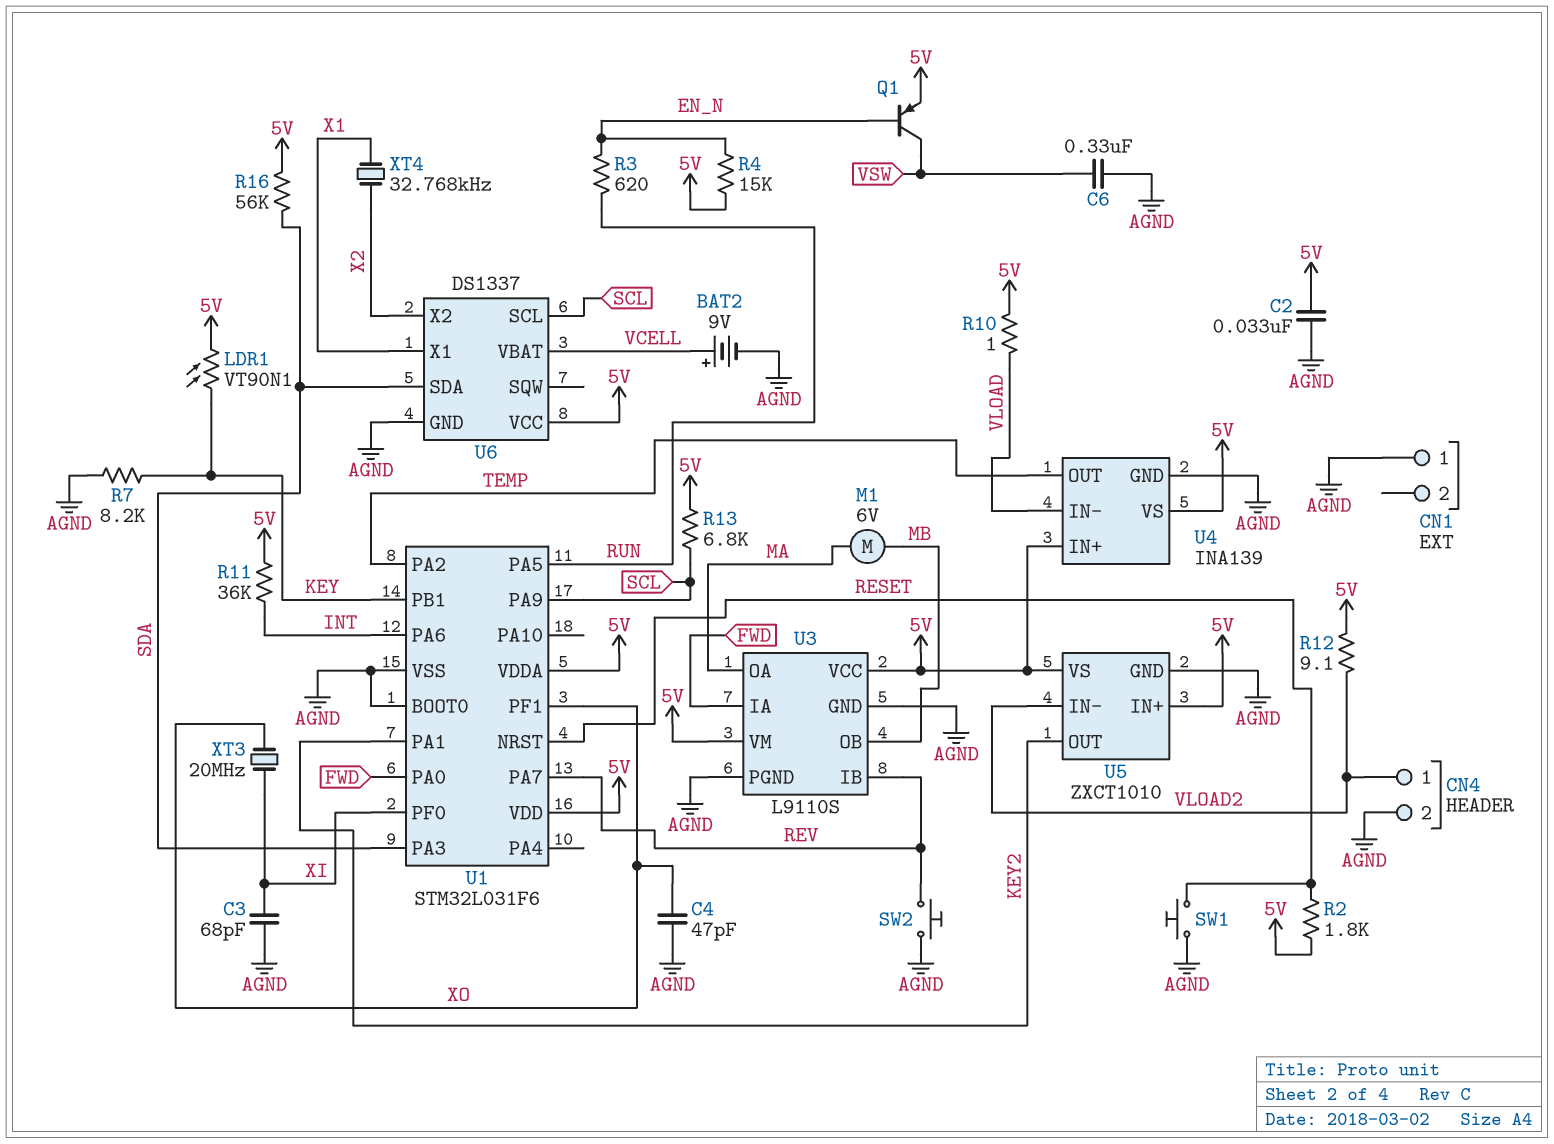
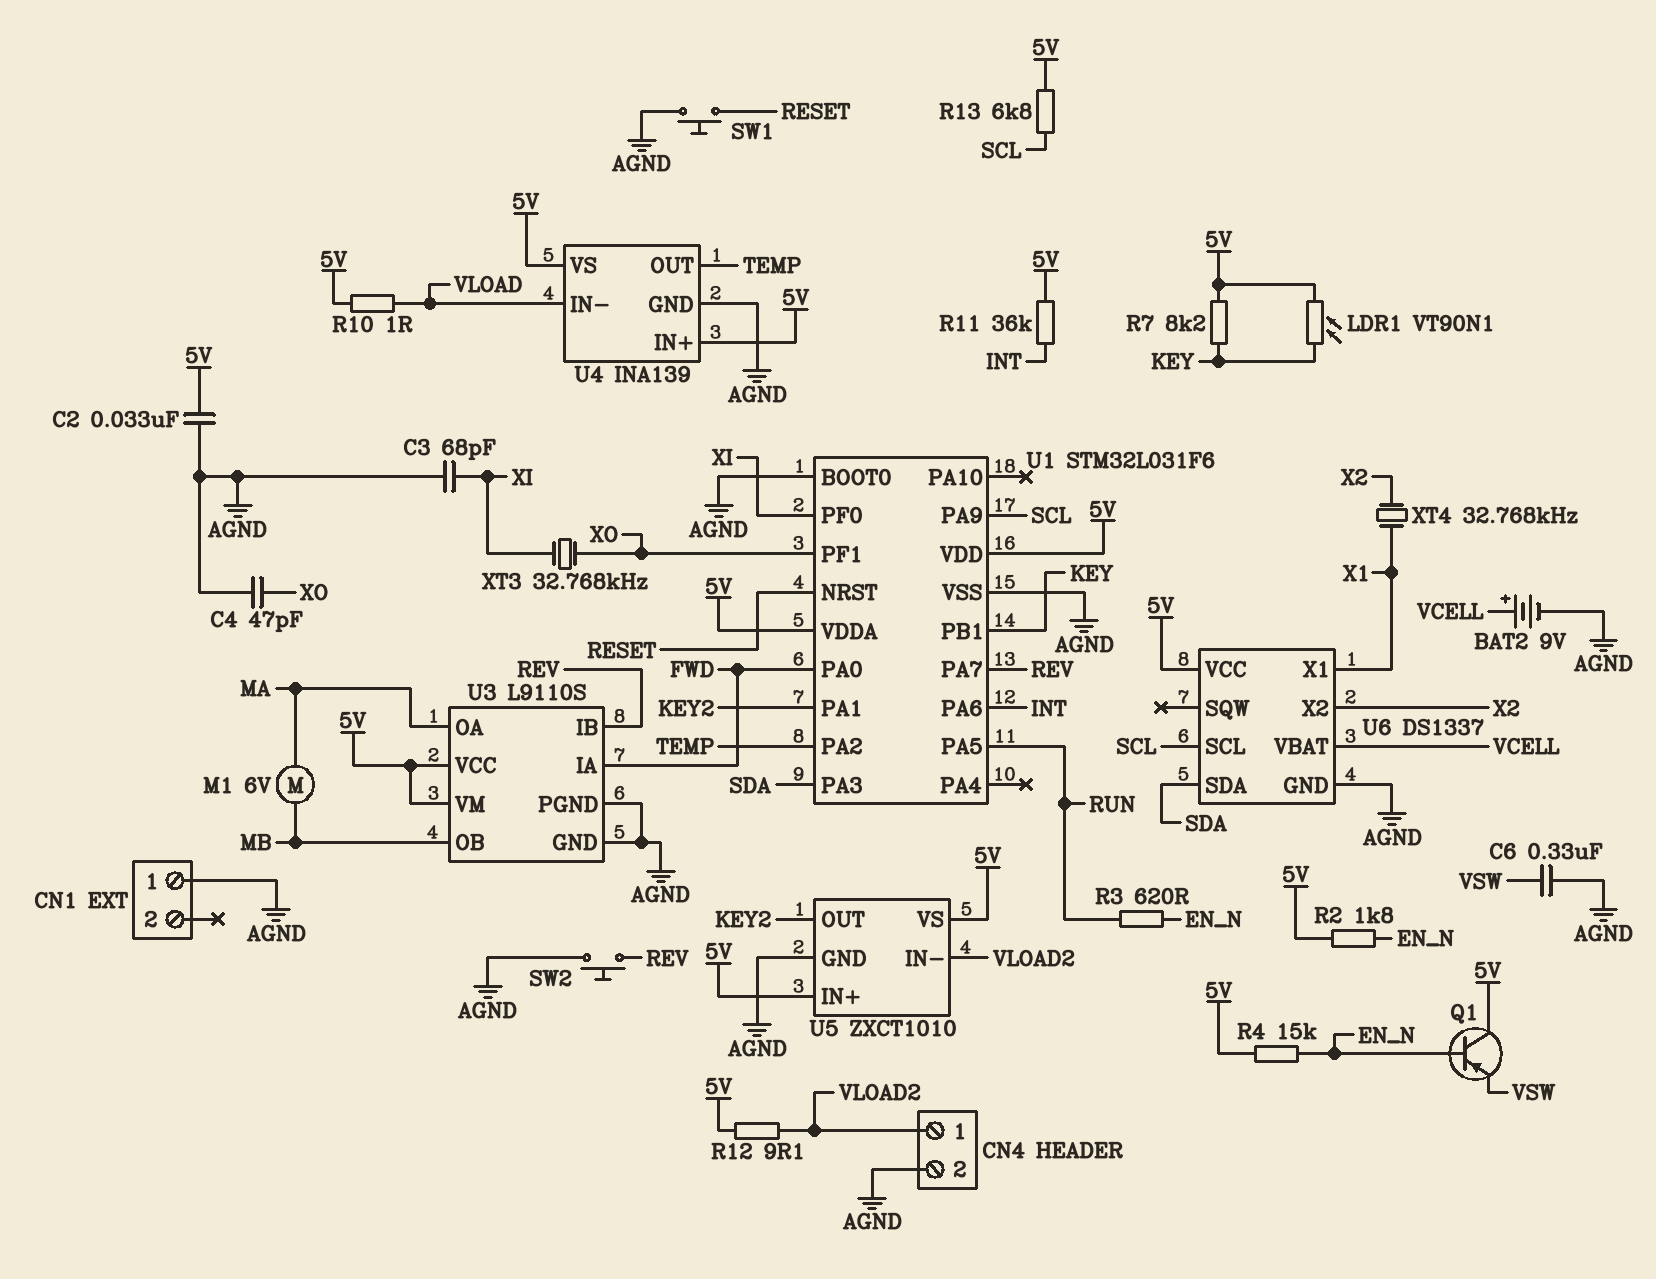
Q1: PNP (B EN_N, C VSW, E 5V) -> PNP (B EN_N, C 5V, E VSW)
R2: 1.8k (5V, RESET) -> 1.8k (5V, EN_N)
R7: 8.2k (AGND, KEY) -> 8.2k (5V, KEY)
R16: 56k (5V, SDA) -> none
XT3: 20MHz (XI, XO) -> 32.768kHz (XI, XO)

